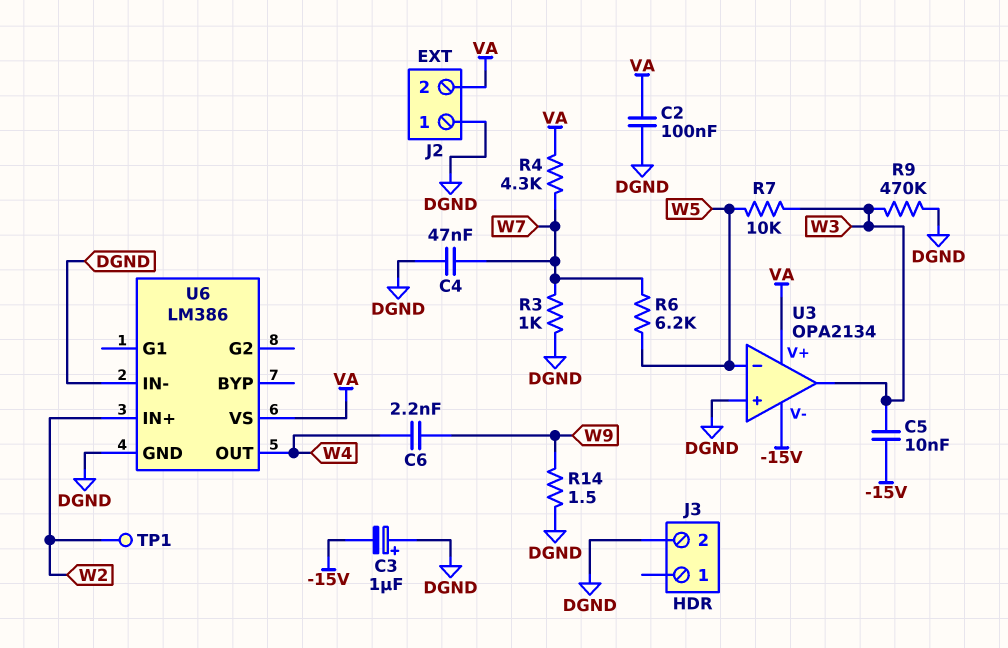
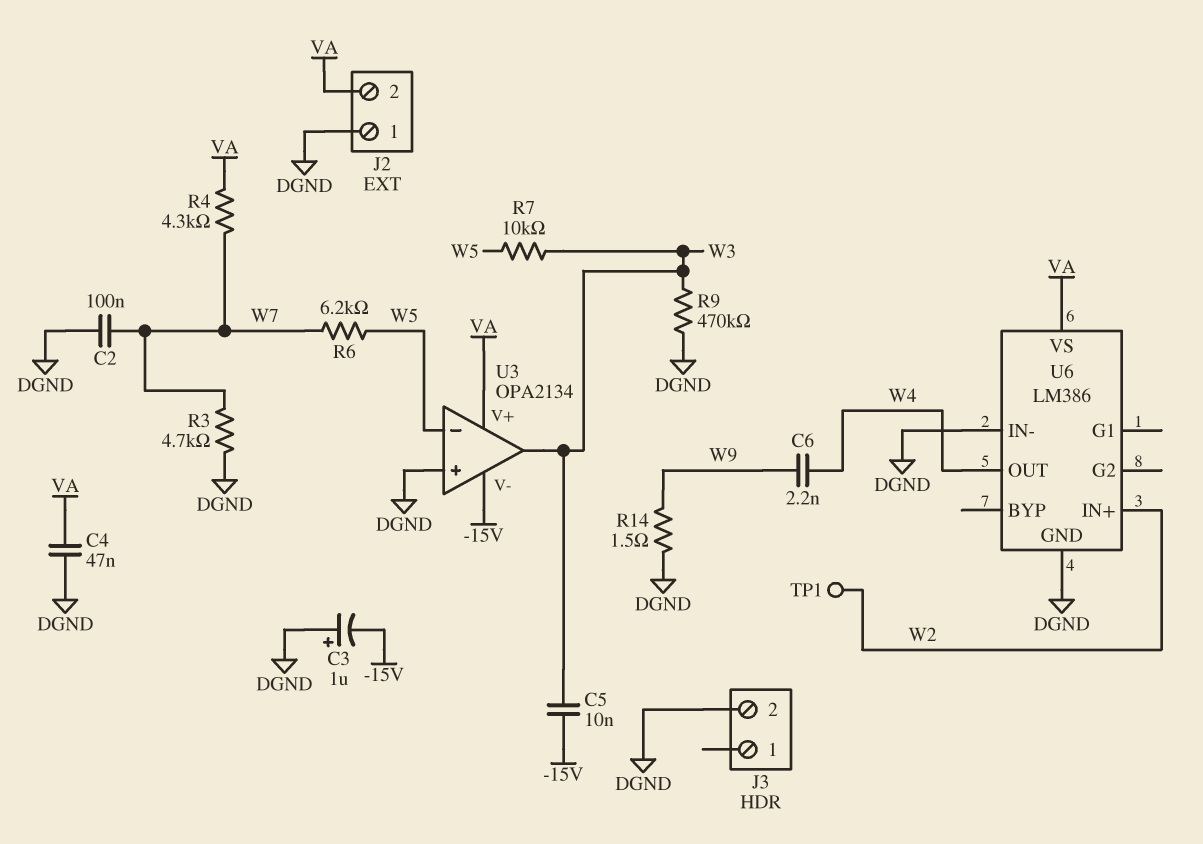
C2: 100nF (DGND, VA) -> 100nF (DGND, W7)
C4: 47nF (DGND, W7) -> 47nF (DGND, VA)
R3: 1k (DGND, W7) -> 4.7k (DGND, W7)

